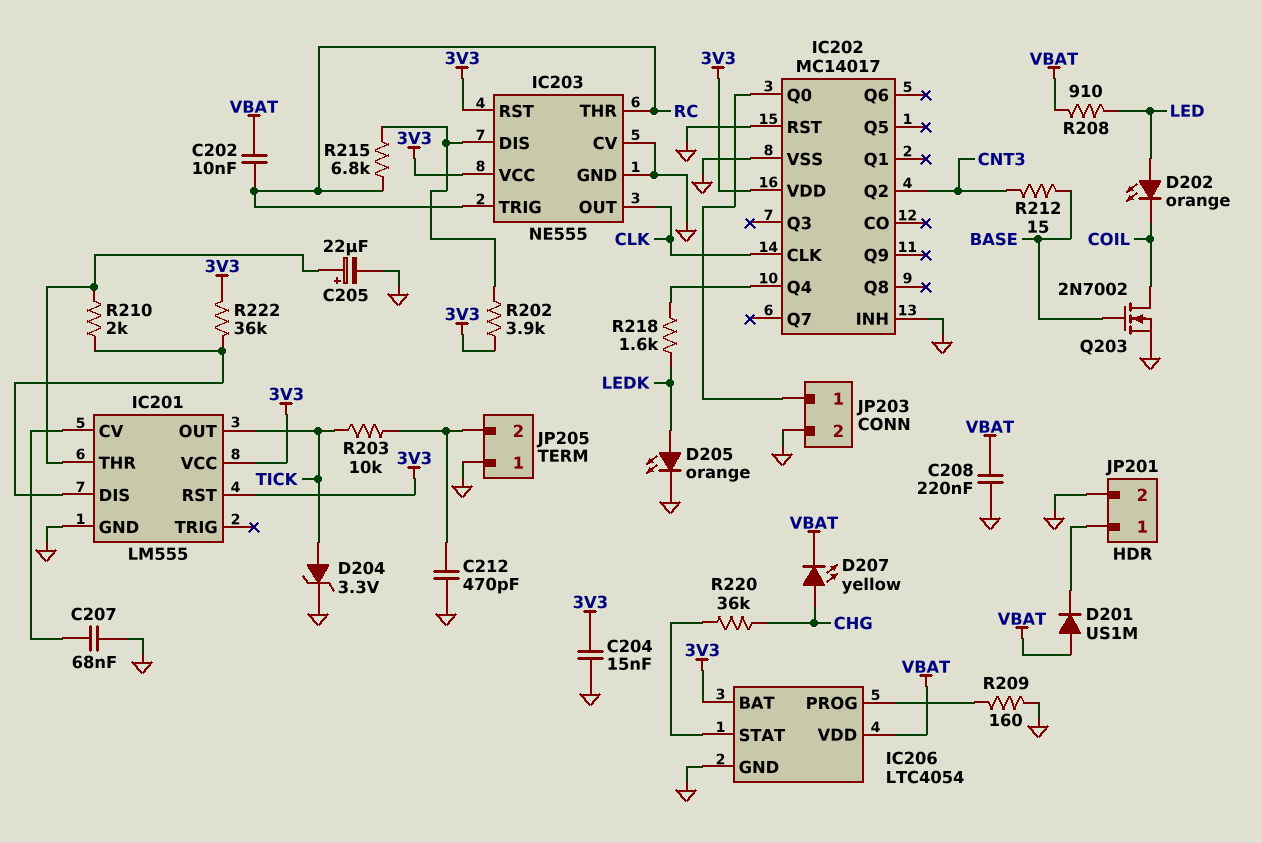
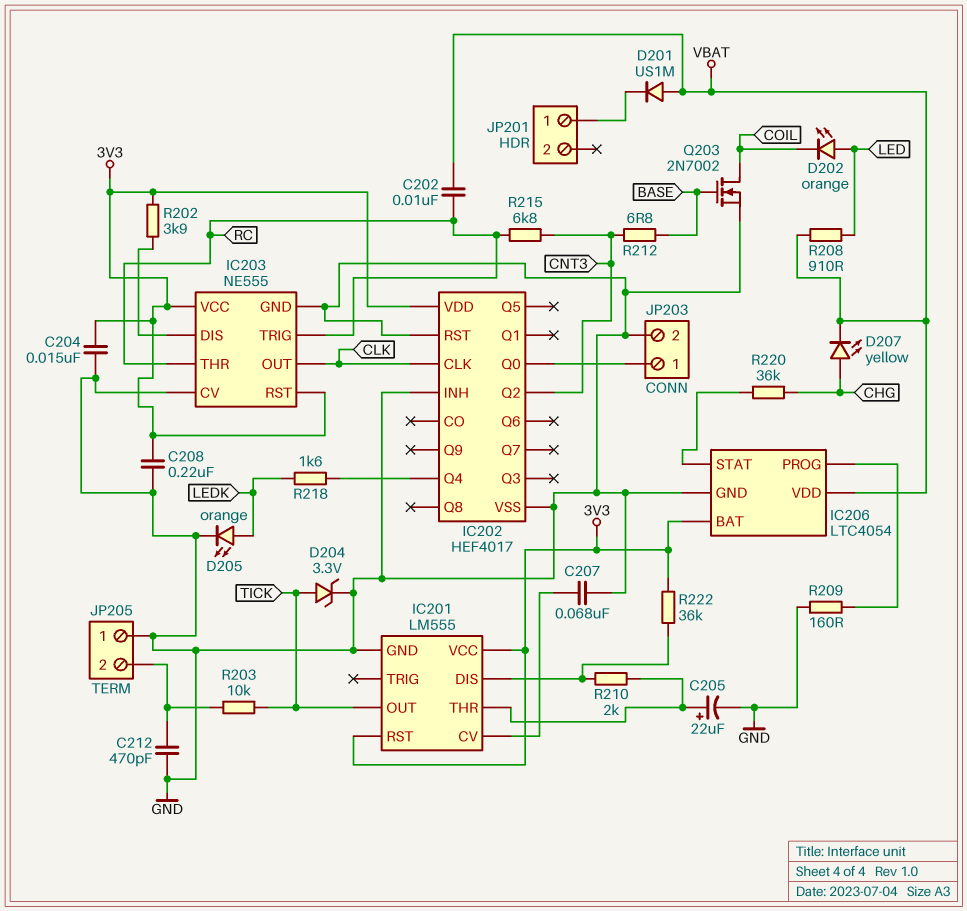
C208: 220nF (GND, VBAT) -> 220nF (3V3, GND)
IC202: MC14017 -> HEF4017
JP201 pin 2: GND -> none
R212: 15 (BASE, CNT3) -> 6.8 (BASE, CNT3)
R215: 6.8k (IC203/DIS, RC) -> 6.8k (CNT3, RC)

